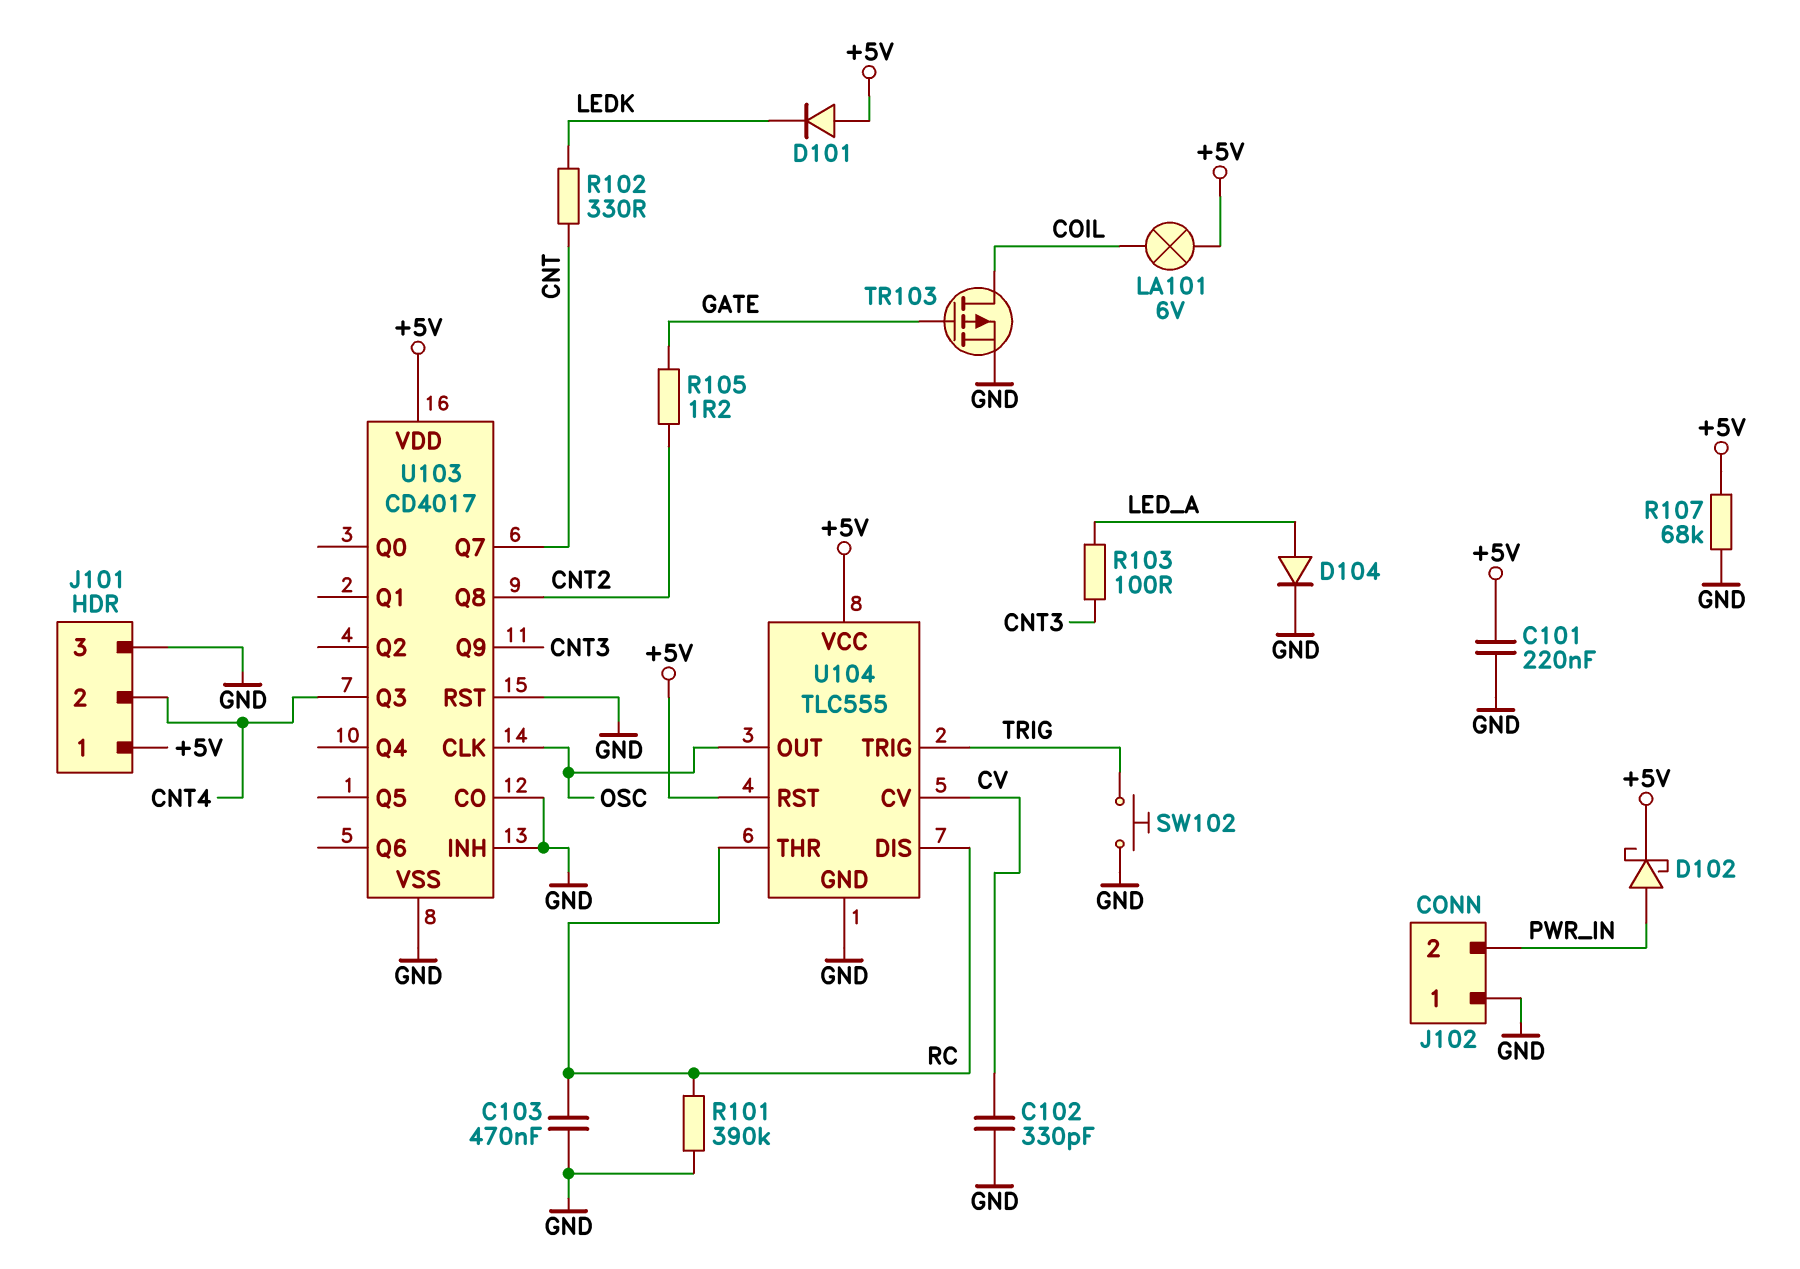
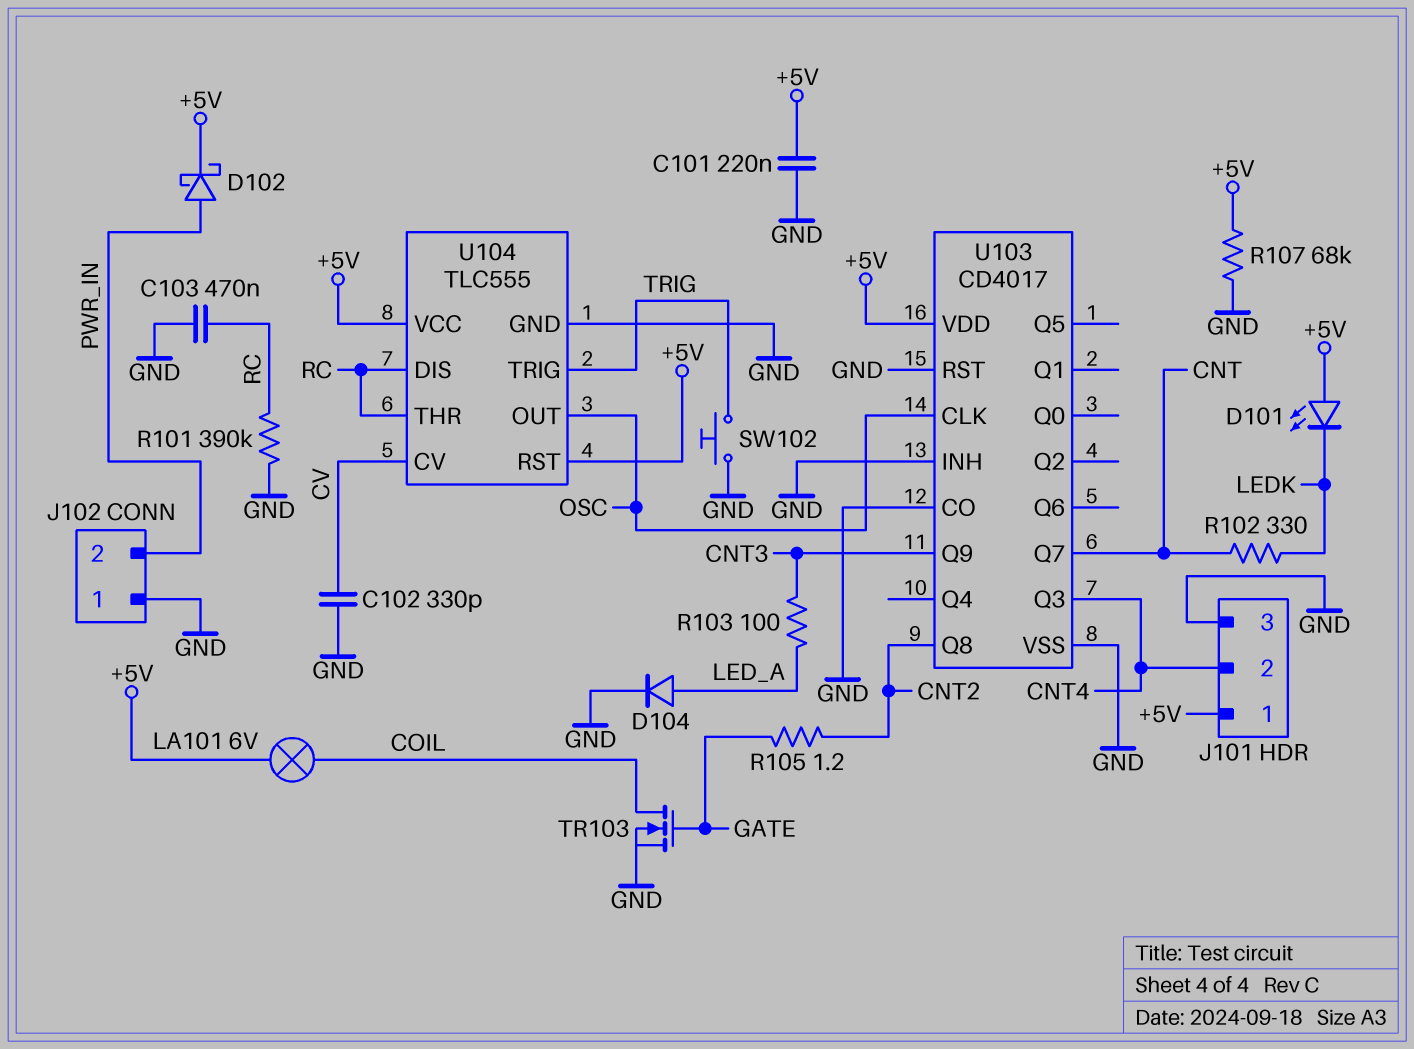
D101: diode (A +5V, K LEDK) -> LED (A +5V, K LEDK)
TR103: PMOS (G GATE, D COIL, S GND) -> NMOS (G GATE, D COIL, S GND)

